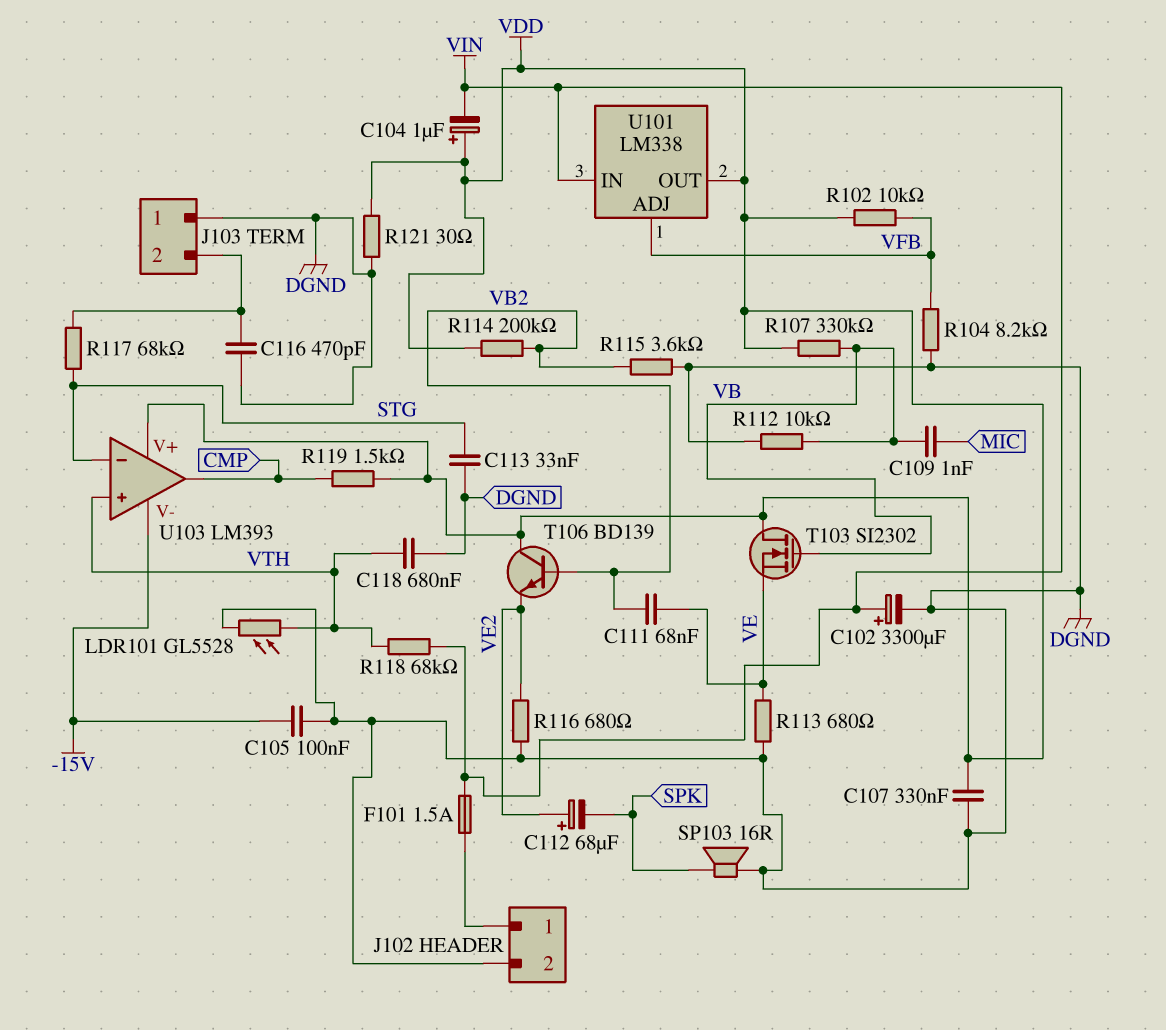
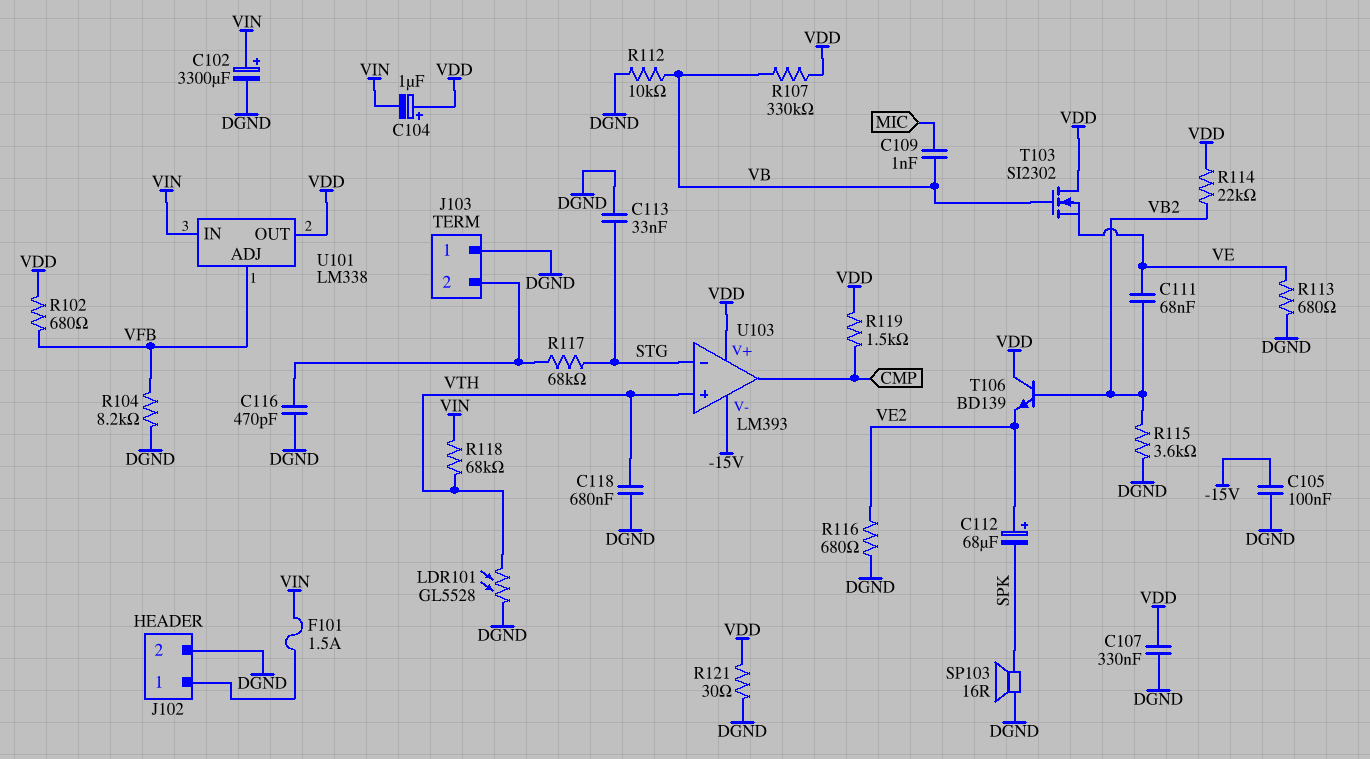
R102: 10k (VDD, VFB) -> 680 (VDD, VFB)
R114: 200k (VB2, VDD) -> 22k (VB2, VDD)

